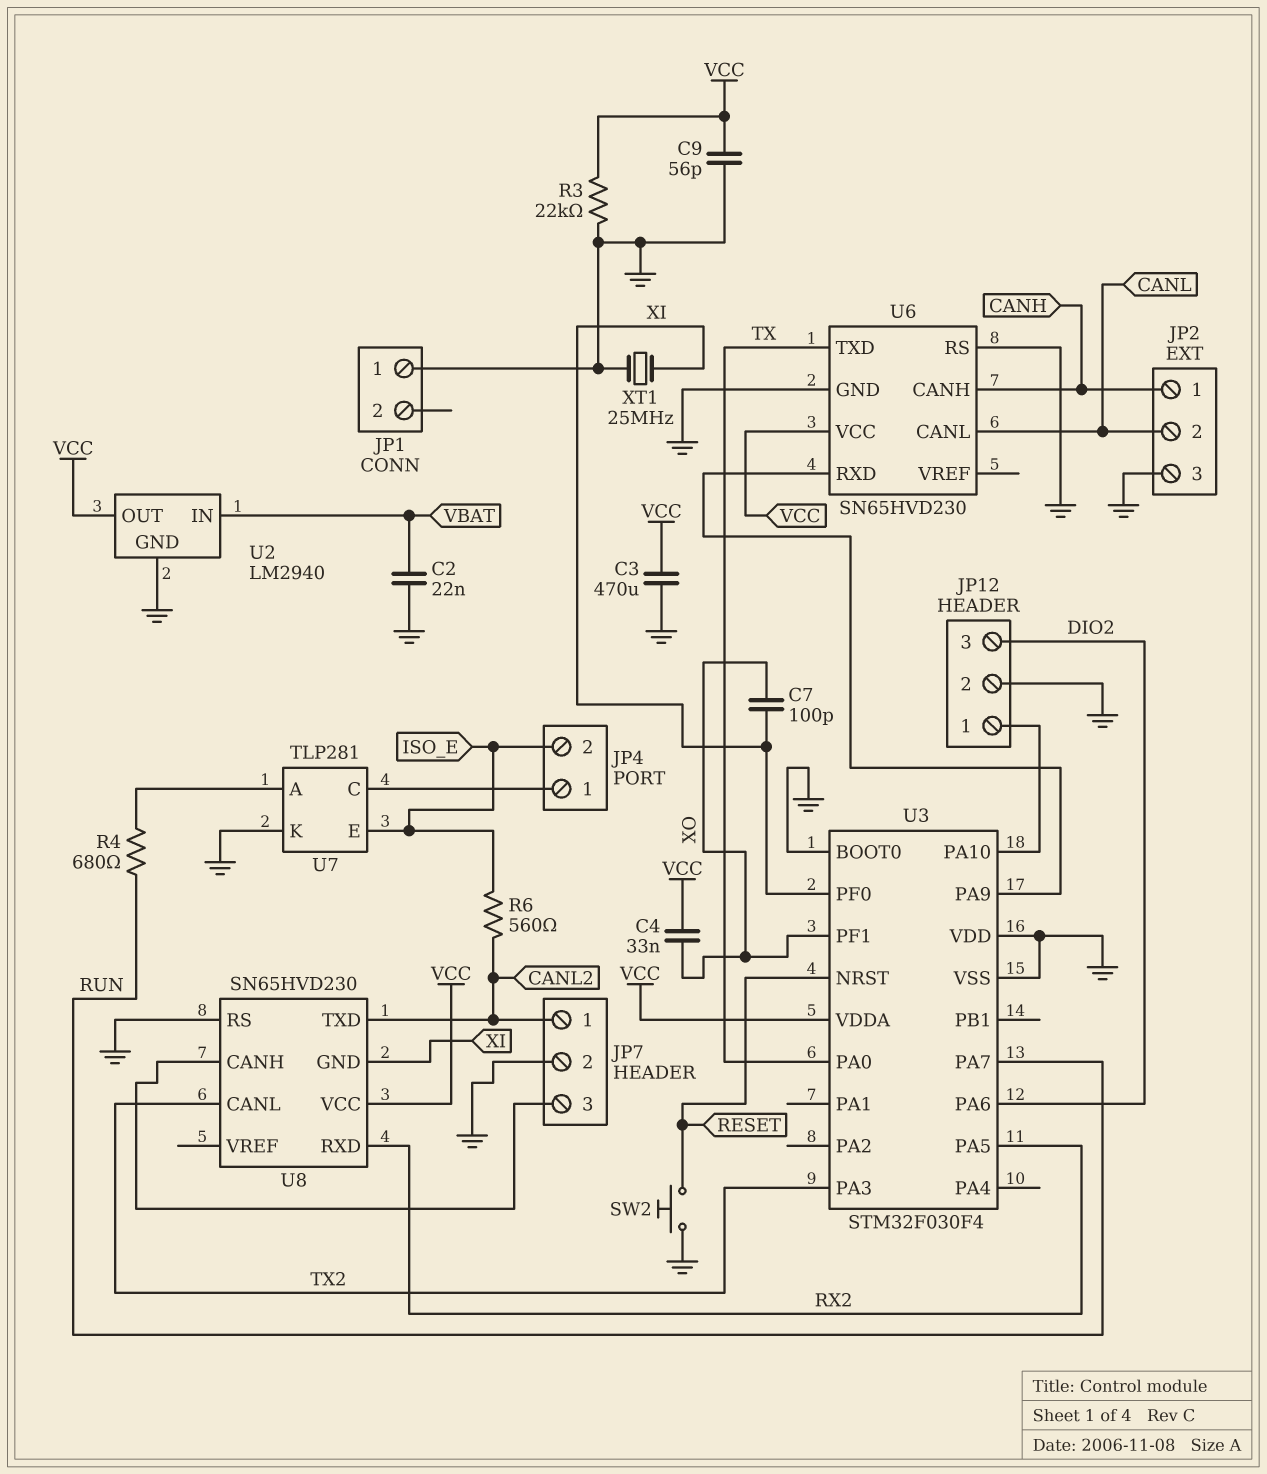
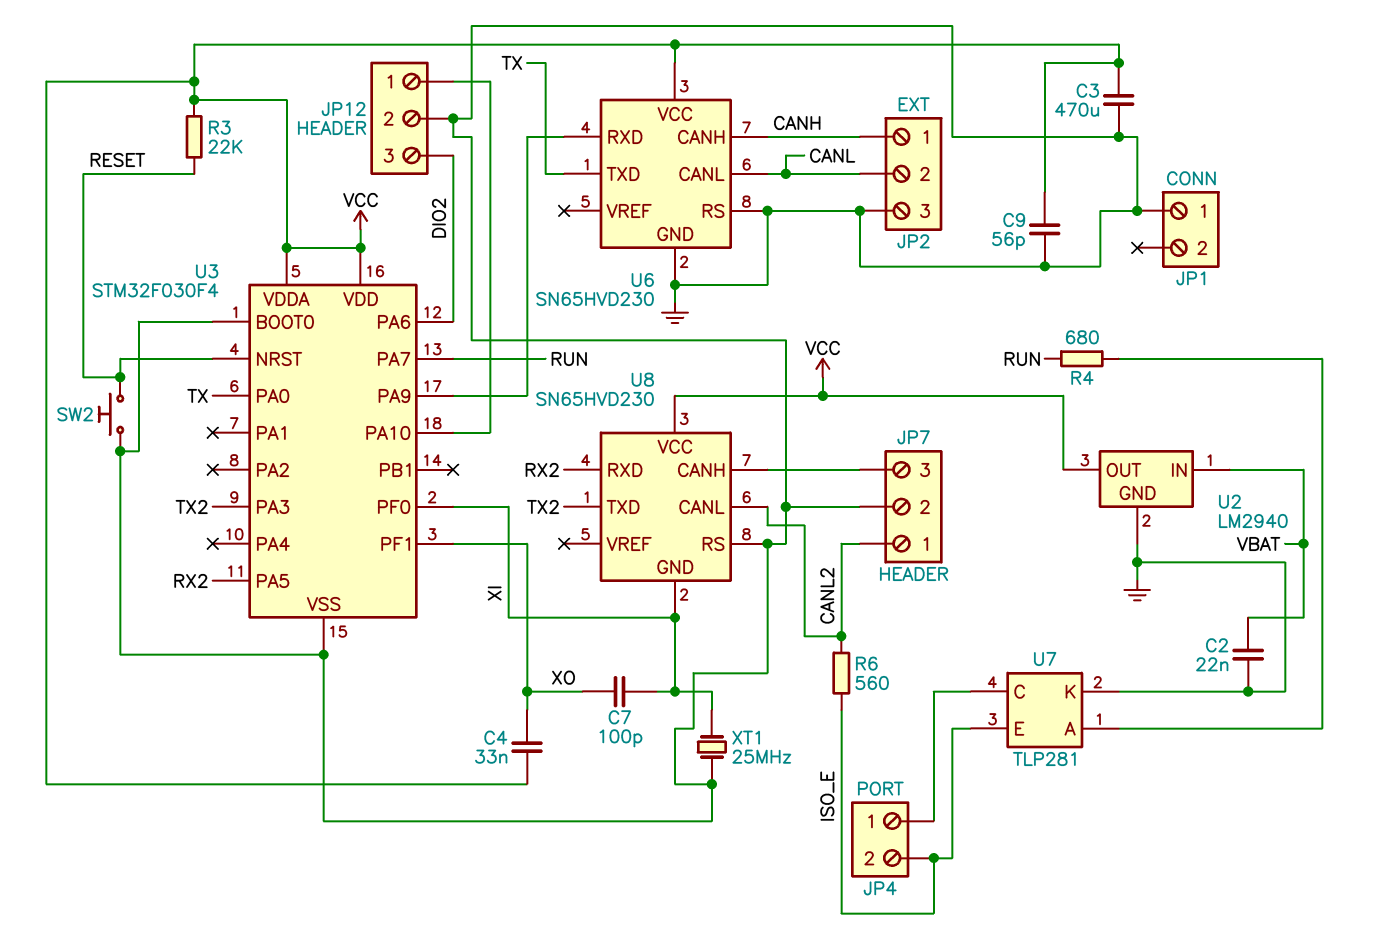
R3: 22k (GND, VCC) -> 22k (RESET, VCC)
U3 pin VDD: GND -> VCC
U8 pin CANL: TX2 -> CANL2
U8 pin TXD: CANL2 -> TX2

